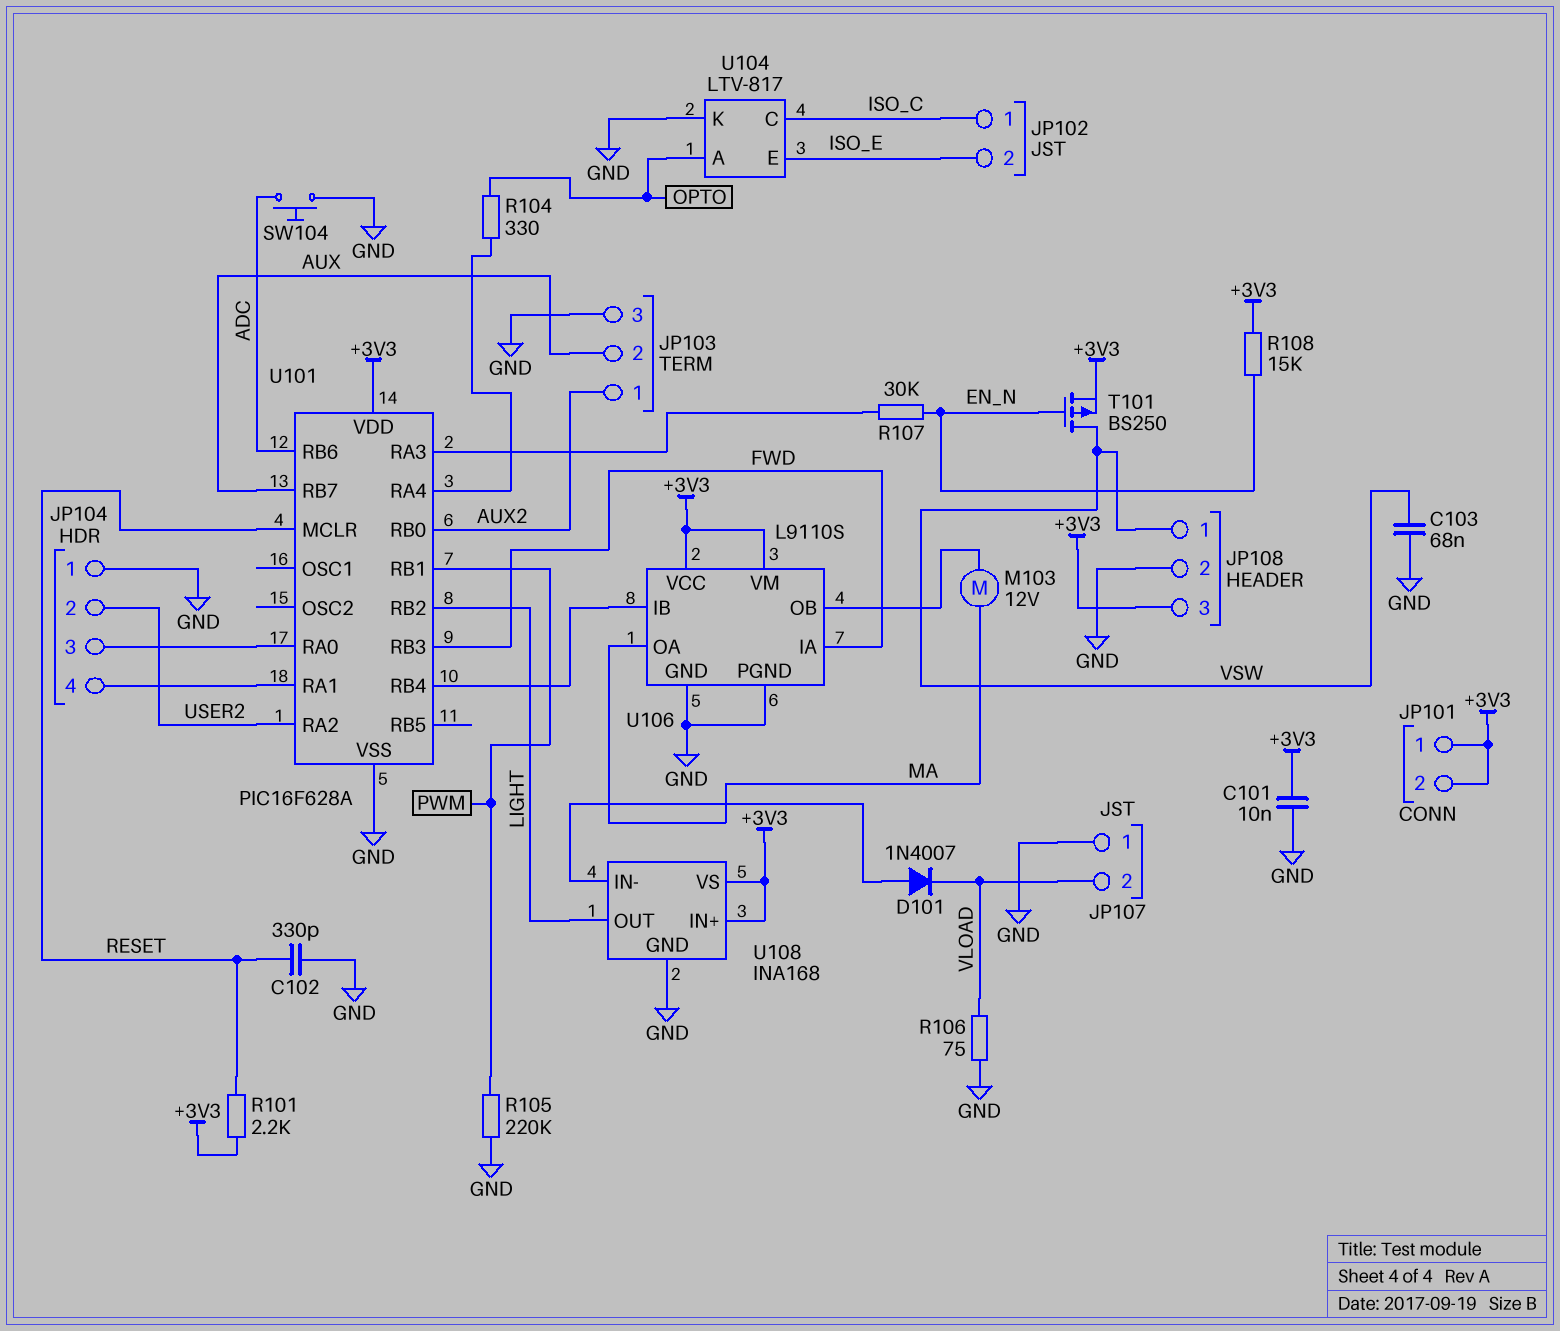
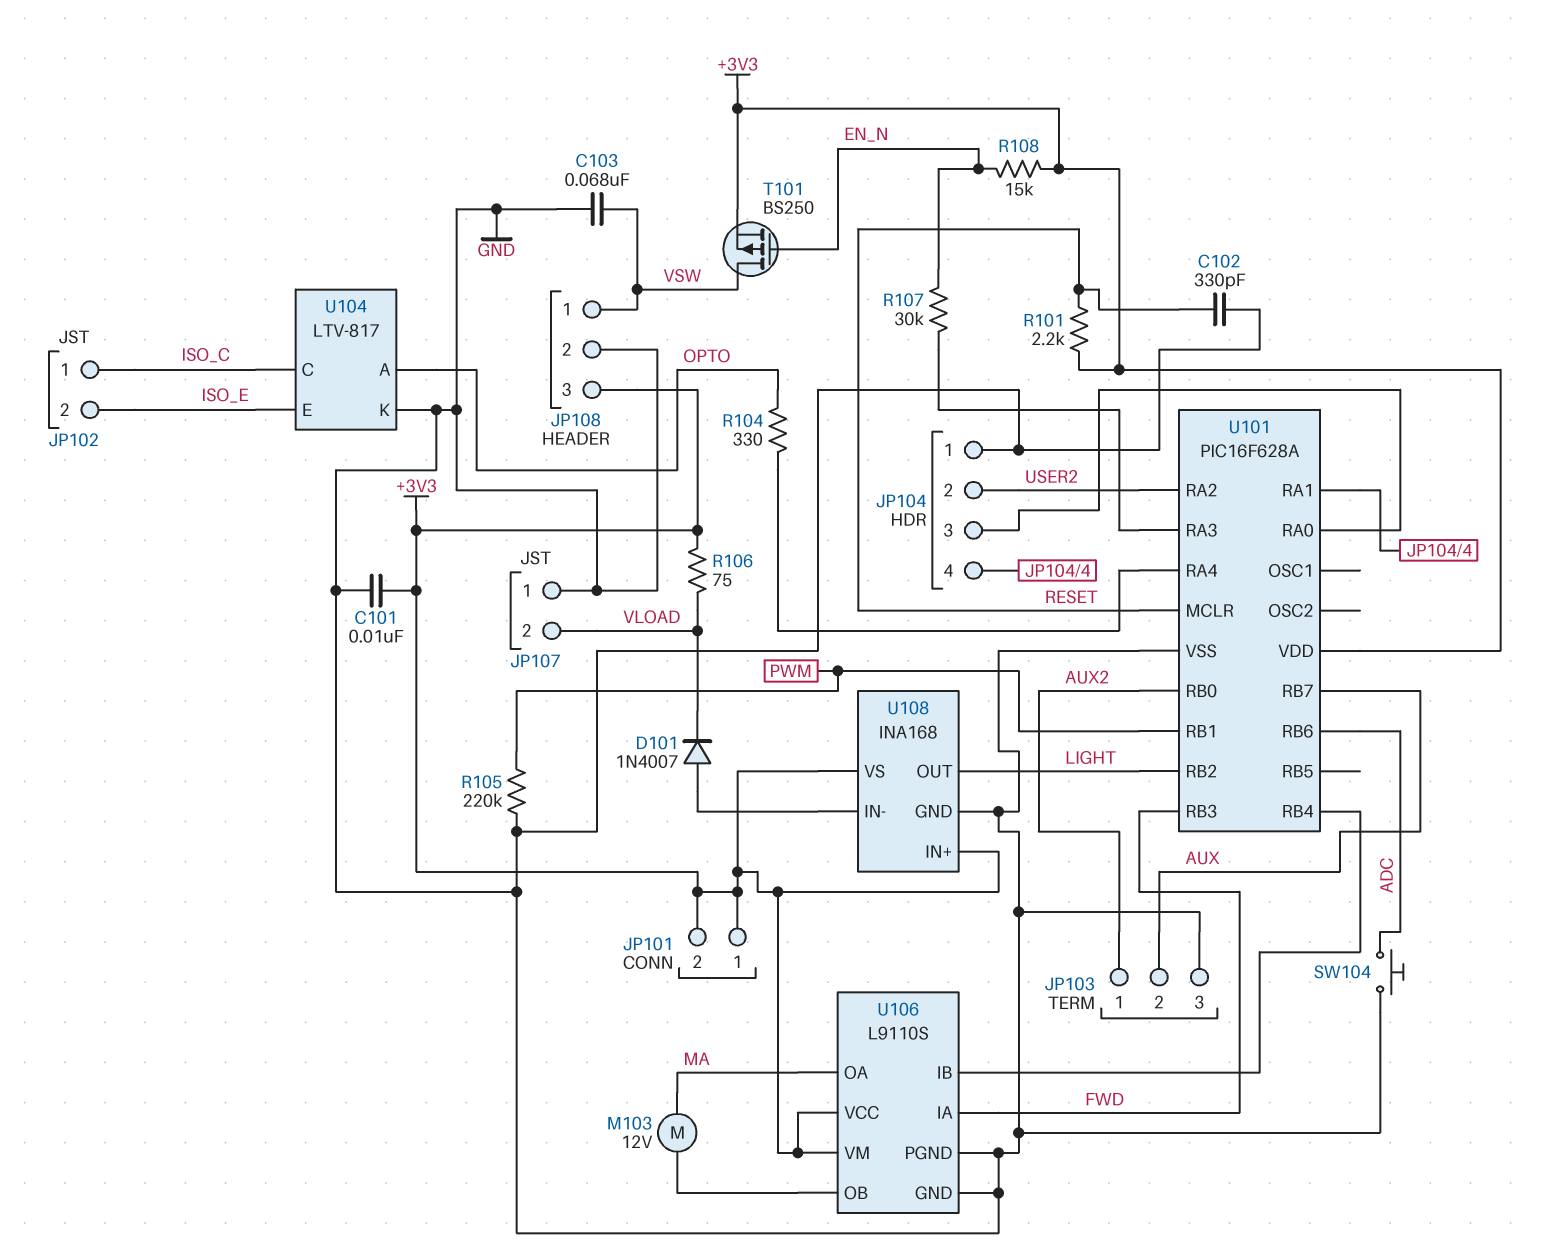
R106: 75 (GND, VLOAD) -> 75 (+3V3, VLOAD)

